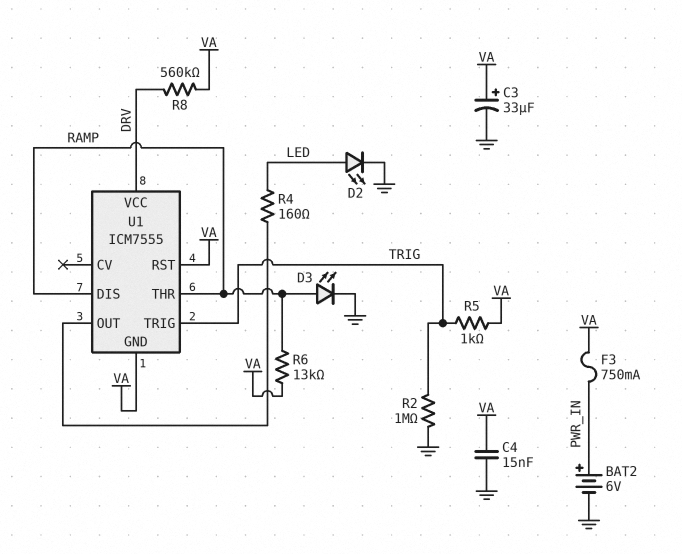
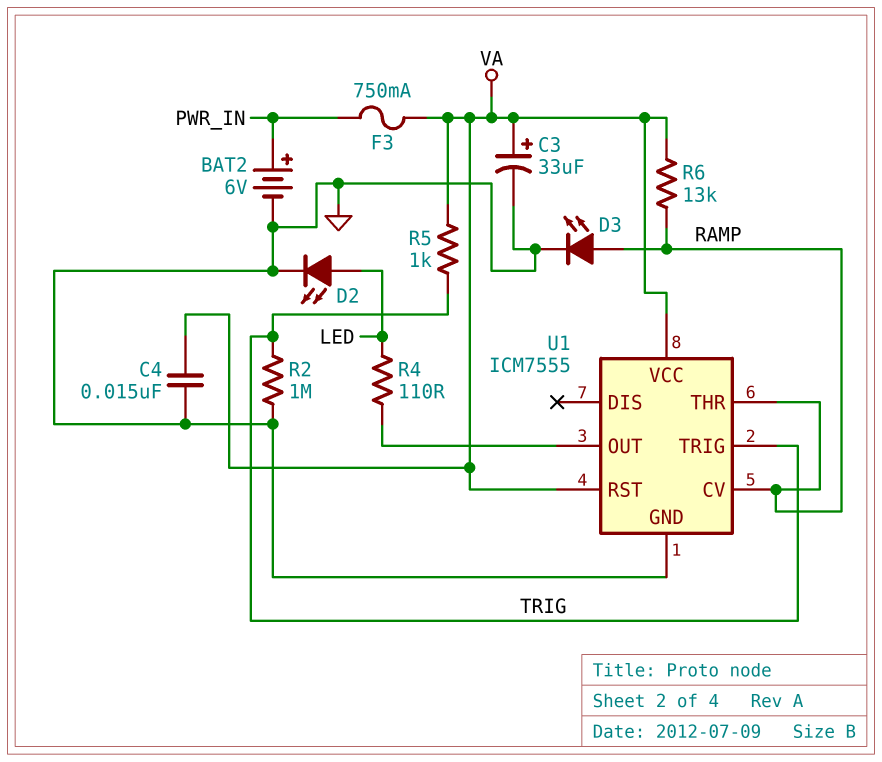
R4: 160 (LED, U1/OUT) -> 110 (LED, U1/OUT)
R8: 560k (DRV, VA) -> none
U1 pin CV: none -> RAMP
U1 pin DIS: RAMP -> none
U1 pin GND: VA -> GND
U1 pin VCC: DRV -> VA

